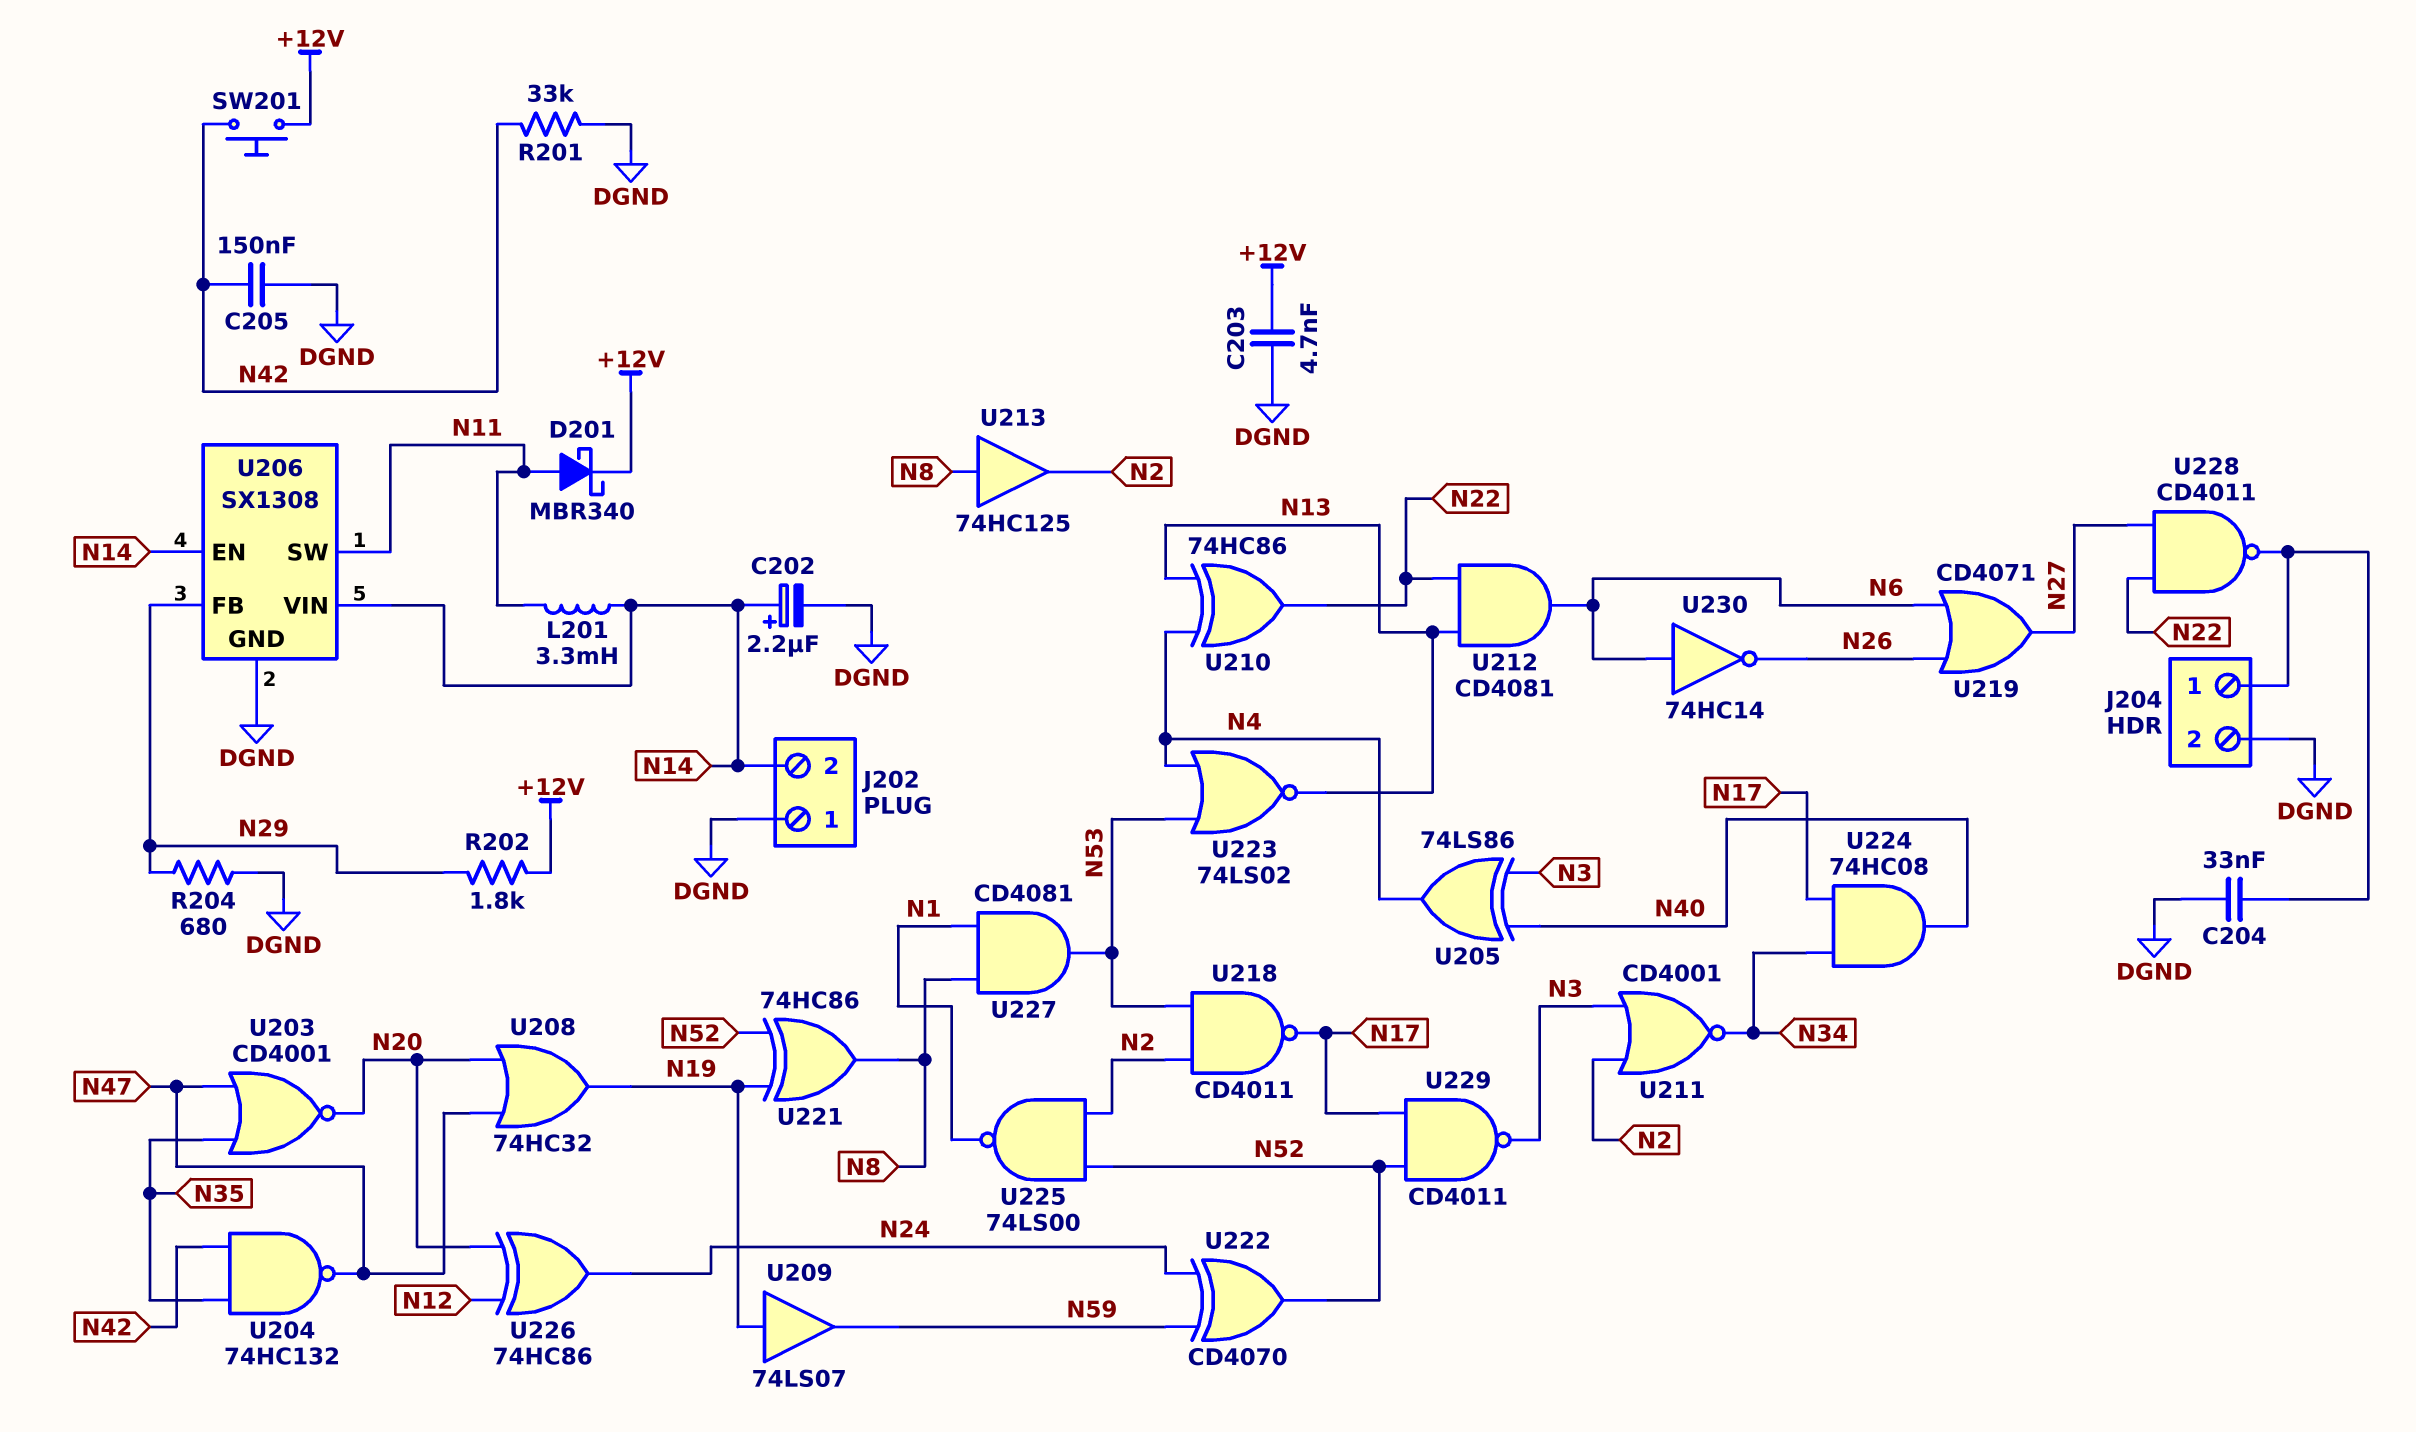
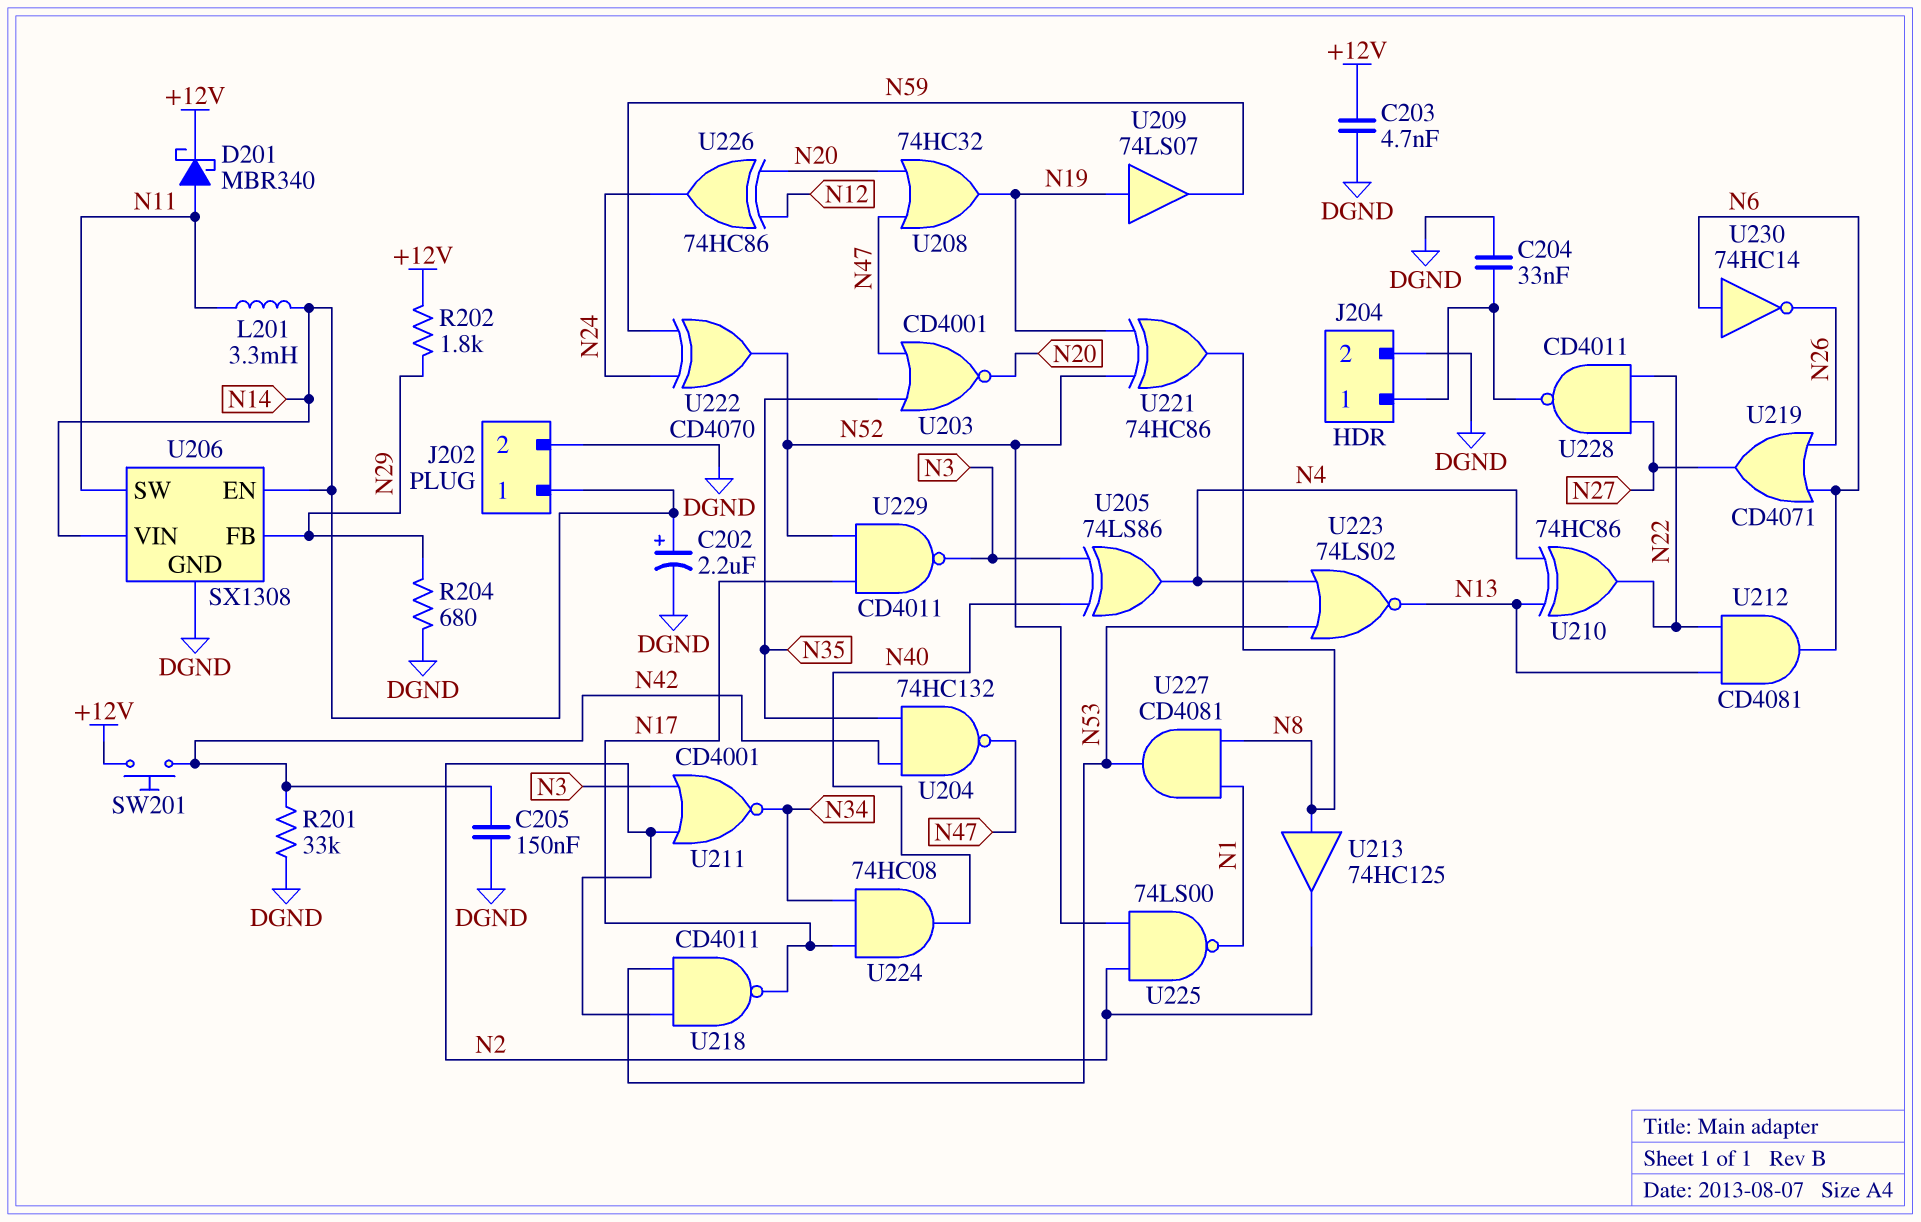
J202 pin 1: DGND -> N14
J202 pin 2: N14 -> DGND

